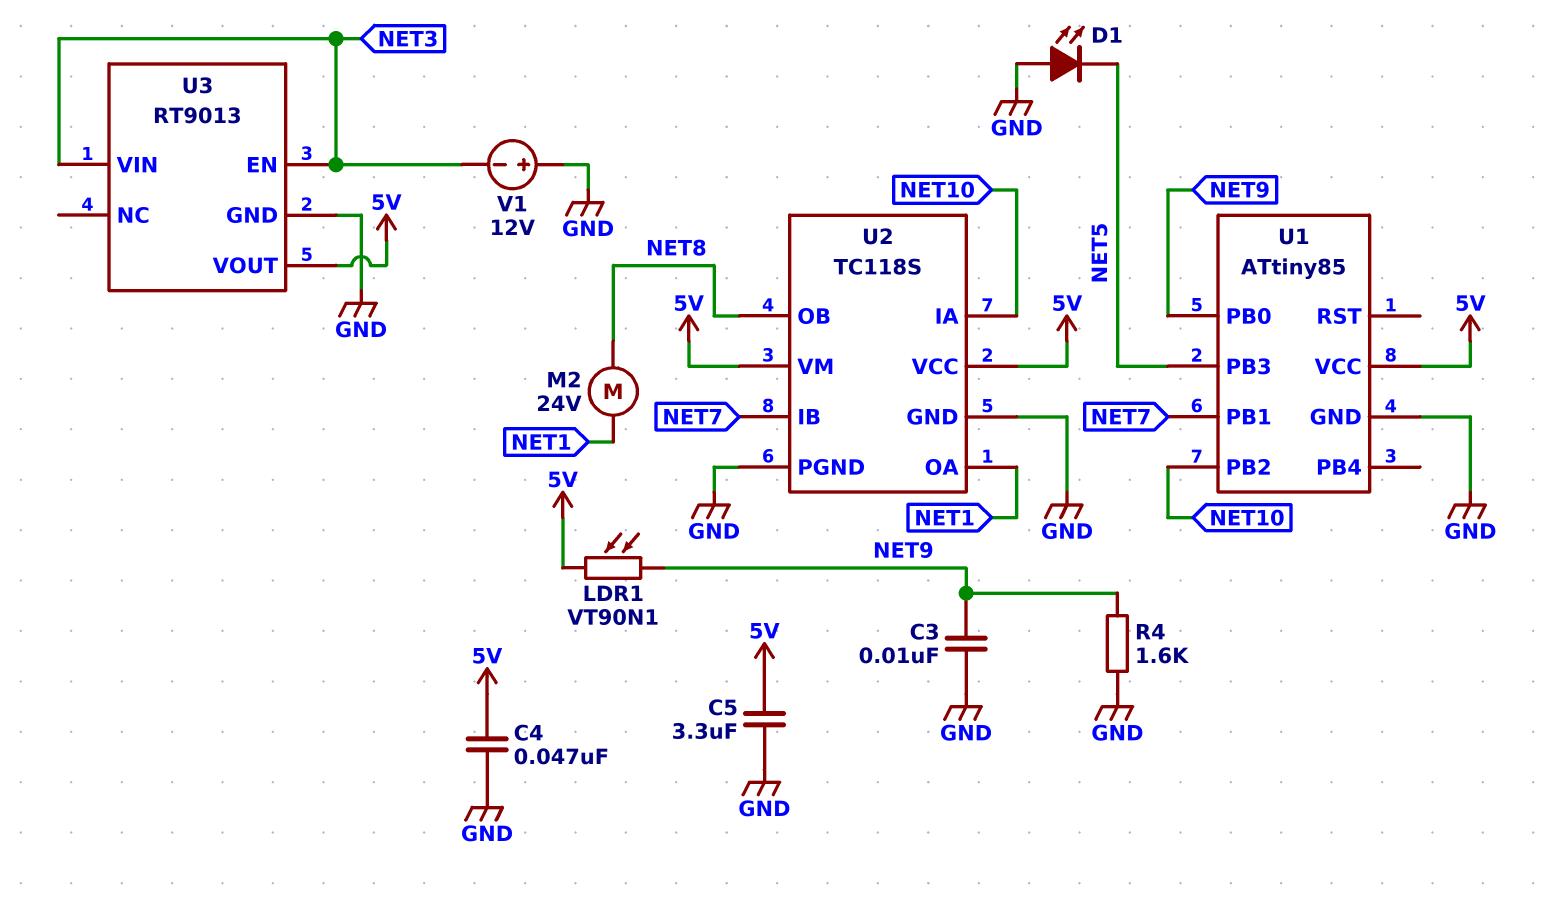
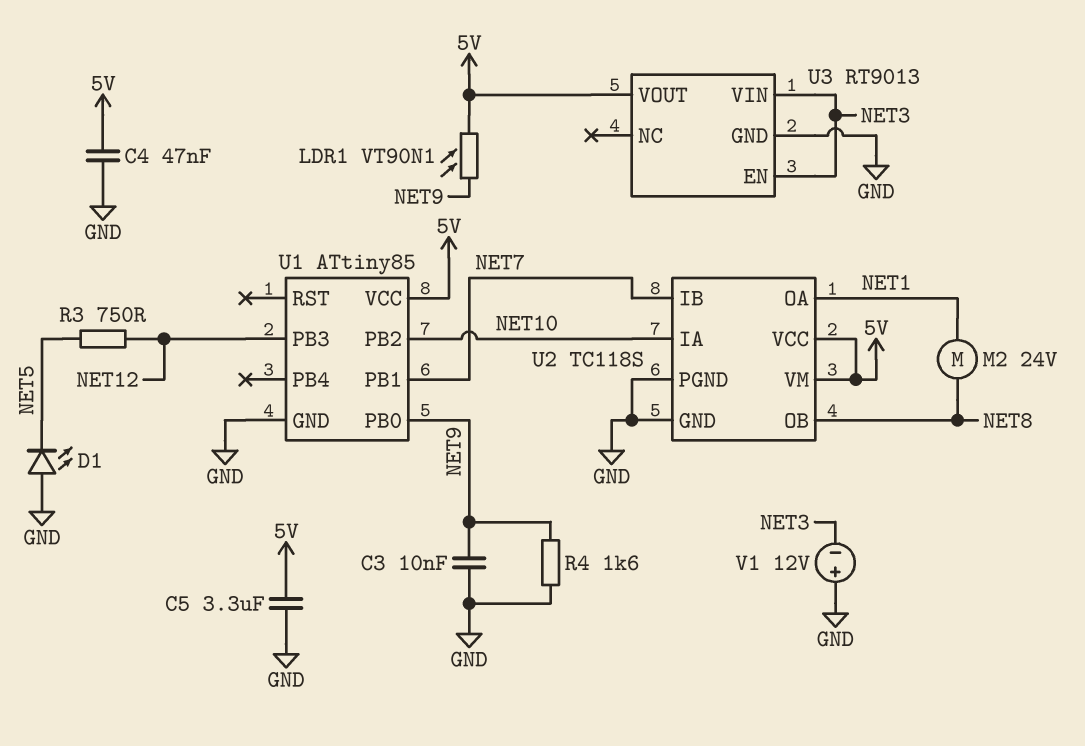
R3: none -> 750 (NET5, NET12)
U1 pin PB3: NET5 -> NET12

